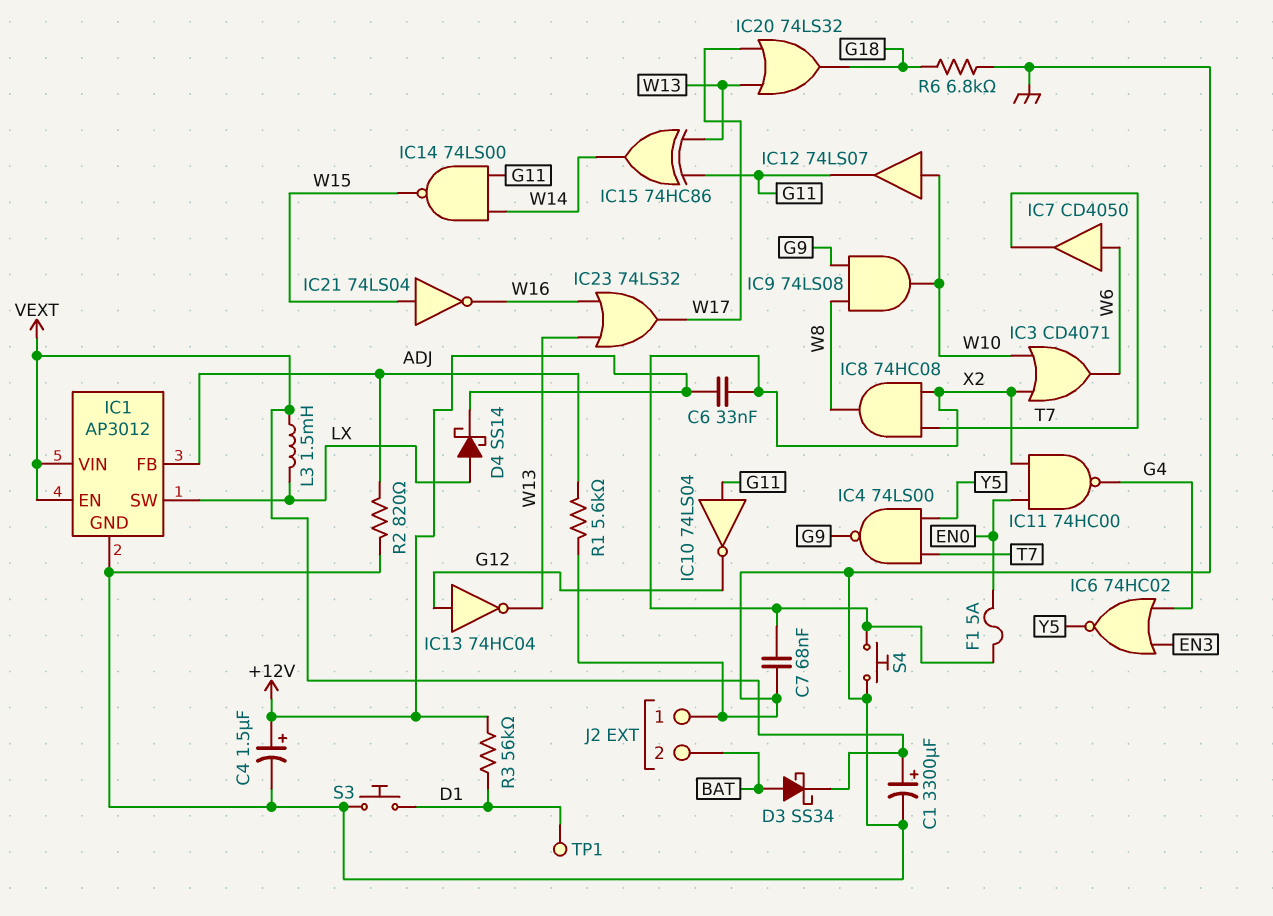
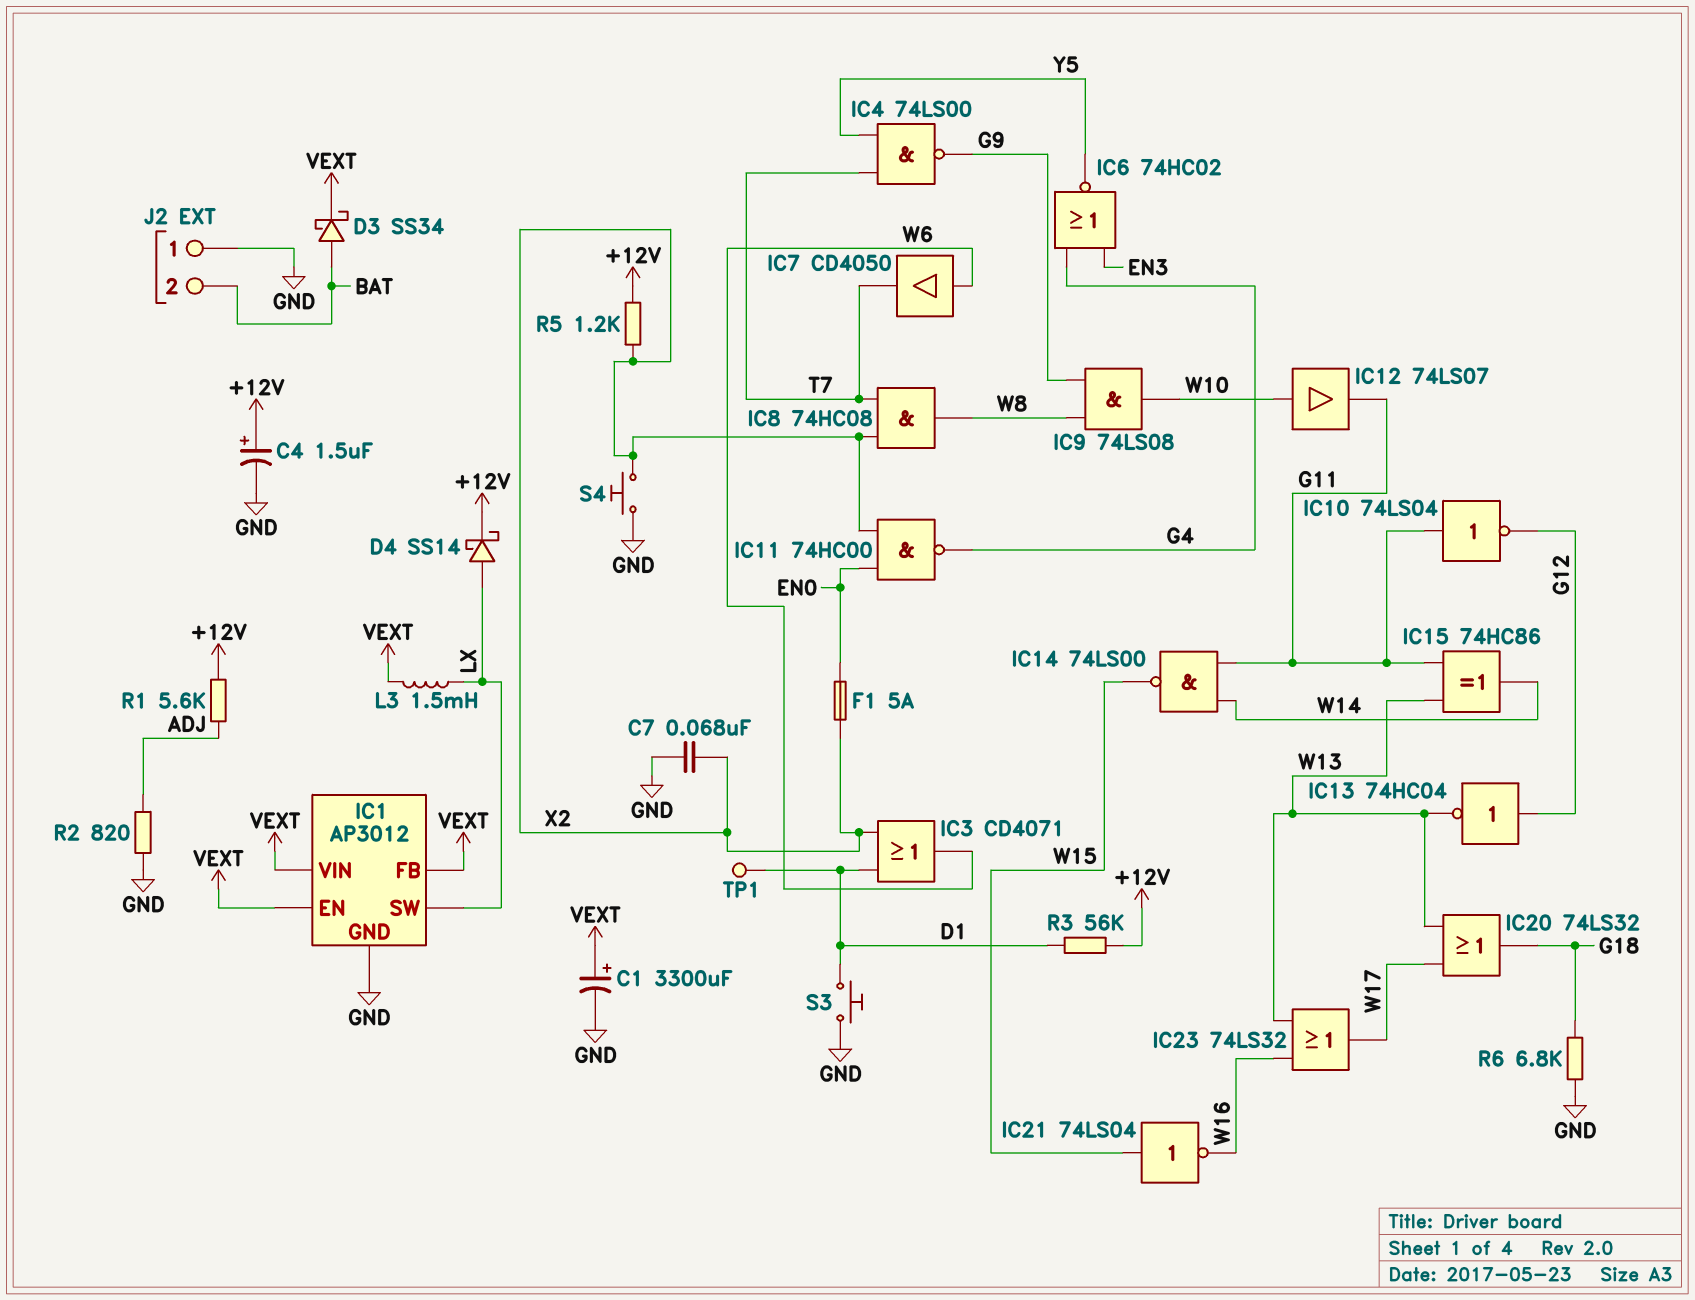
C6: 33nF (+12V, X2) -> none
IC1 pin FB: ADJ -> VEXT
IC3: OR CD4071 (in W10, in X2, out W6) -> OR CD4071 (in D1, in X2, out W6)
R1: 5.6k (ADJ, GND) -> 5.6k (+12V, ADJ)
R5: none -> 1.2k (+12V, X2)

